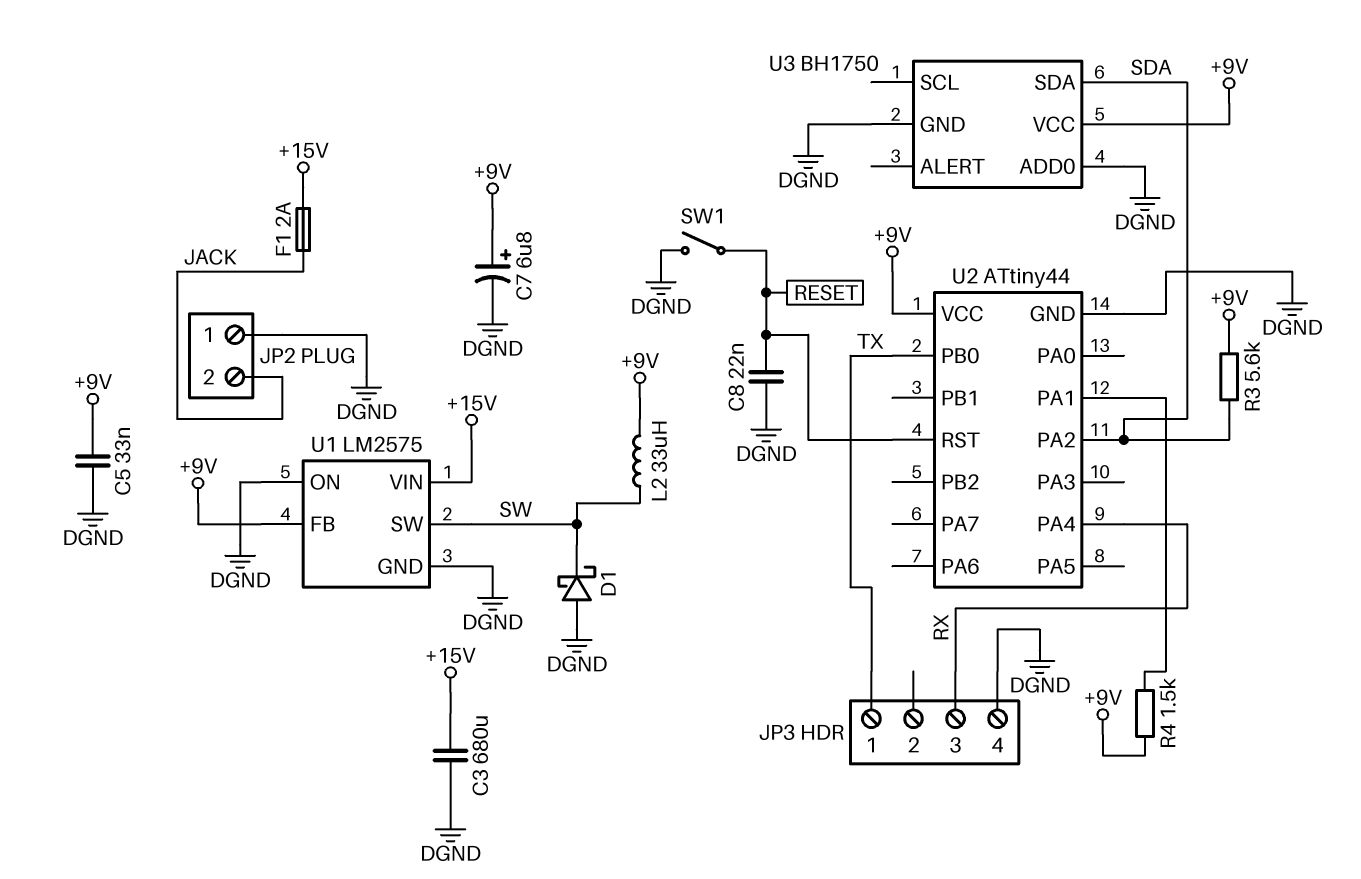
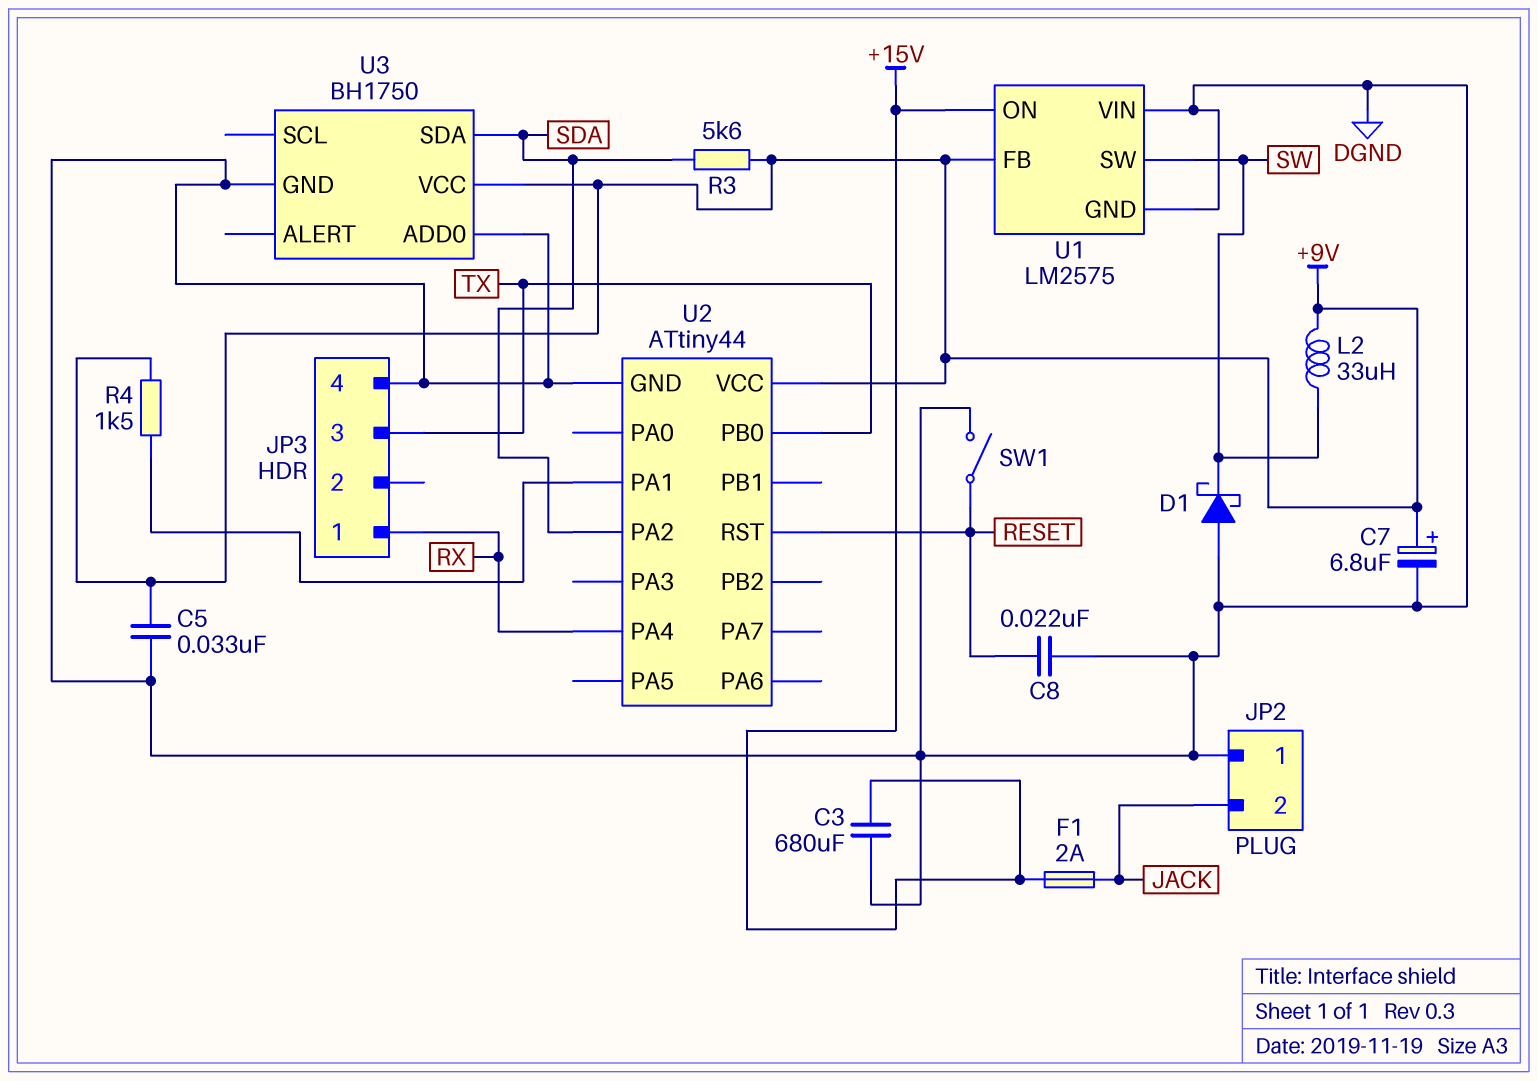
JP3 pin 1: TX -> RX
JP3 pin 3: RX -> TX
U1 pin ON: DGND -> +15V
U1 pin VIN: +15V -> DGND

